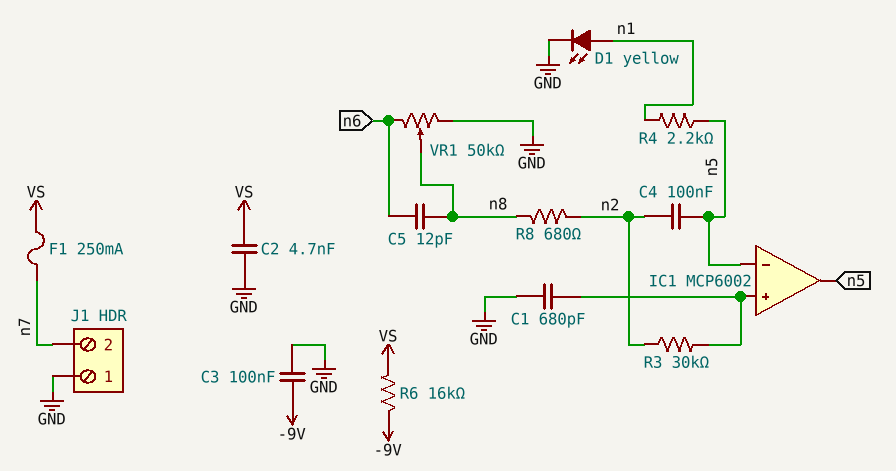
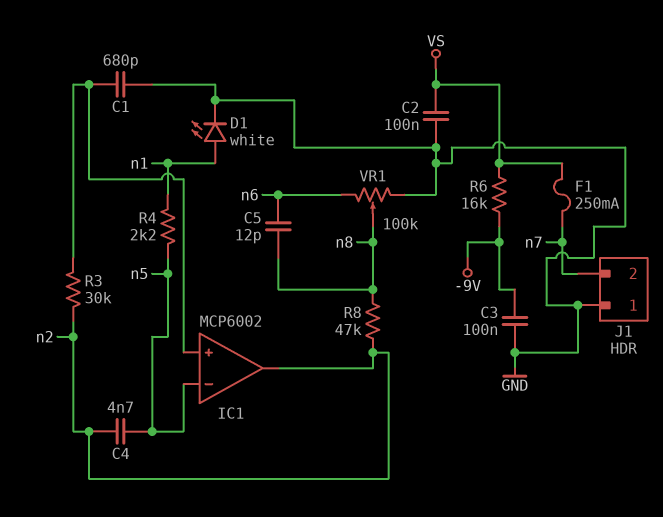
C2: 4.7nF (GND, VS) -> 100nF (GND, VS)
C4: 100nF (n2, n5) -> 4.7nF (n2, n5)
D1: LED yellow (A n1, K GND) -> LED white (A n1, K GND)
IC1 pin out: n5 -> n2
R8: 680 (n2, n8) -> 47k (n2, n8)
VR1: 50k (GND, n6, wiper n8) -> 100k (GND, n6, wiper n8)

